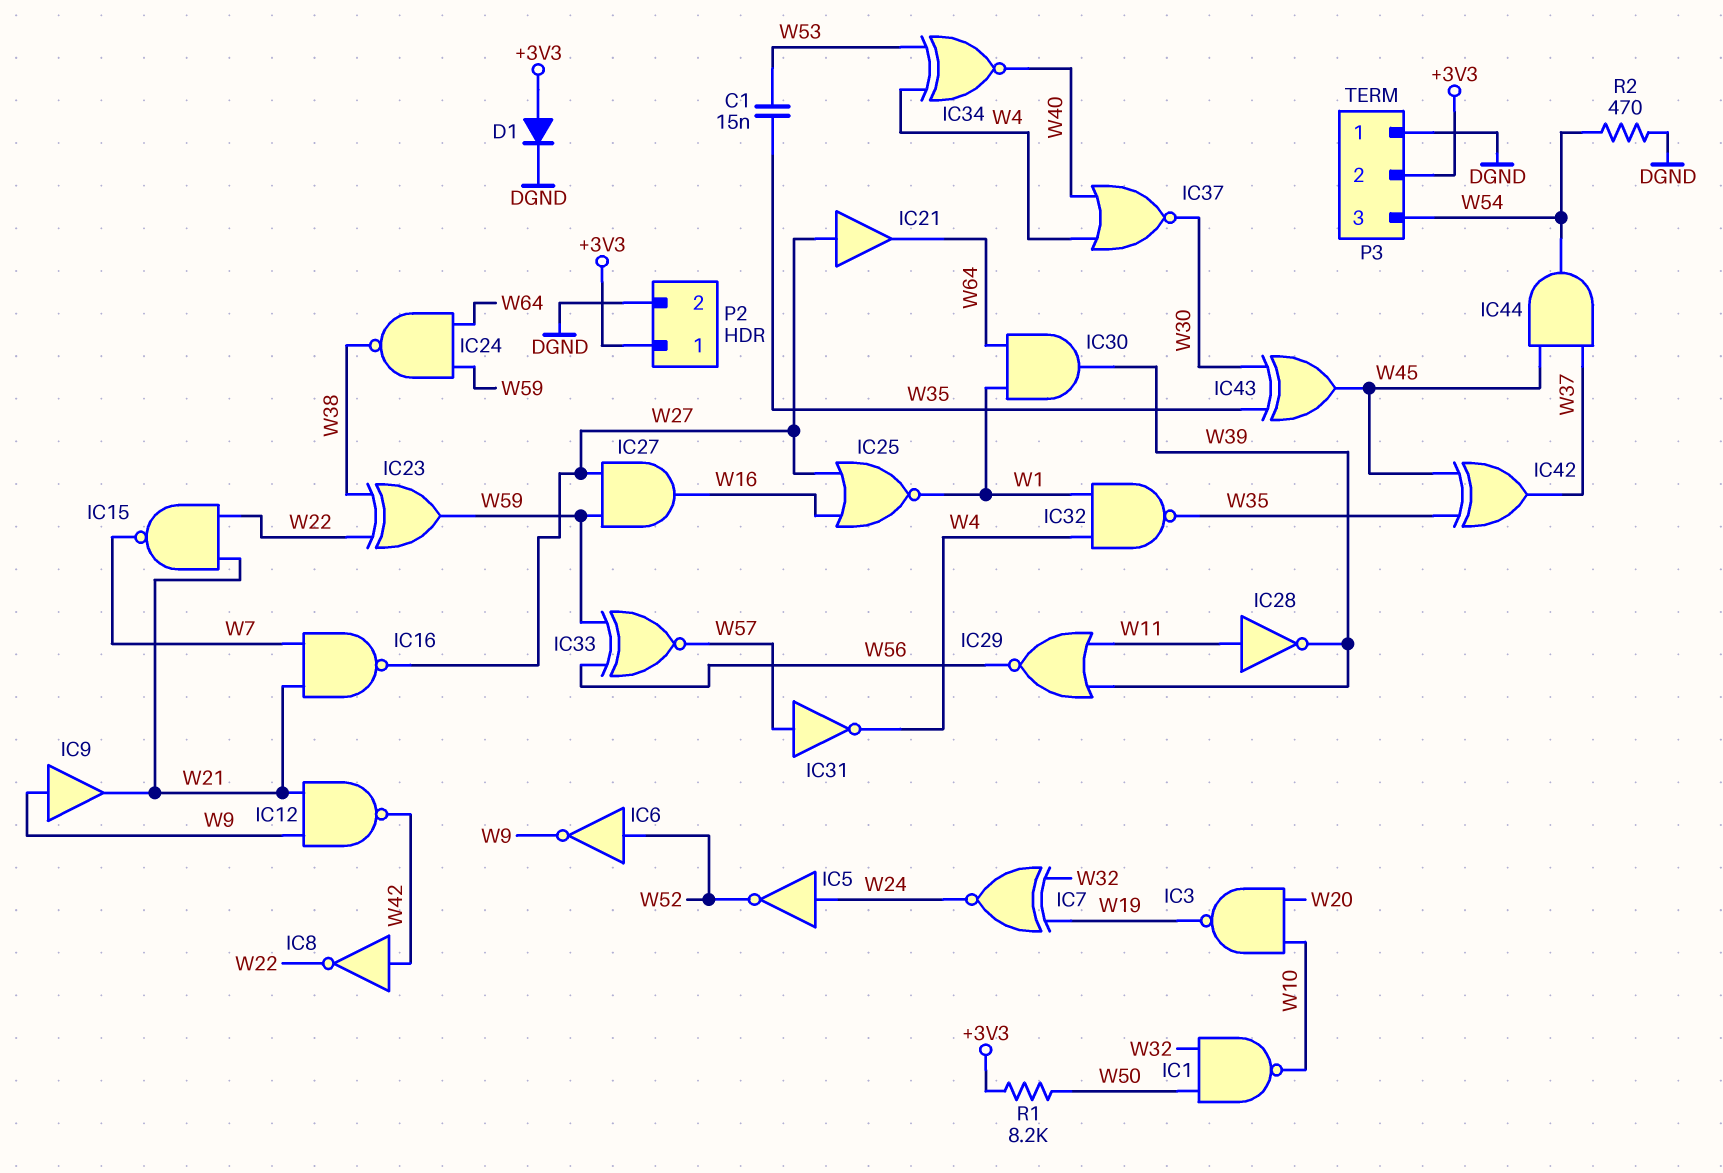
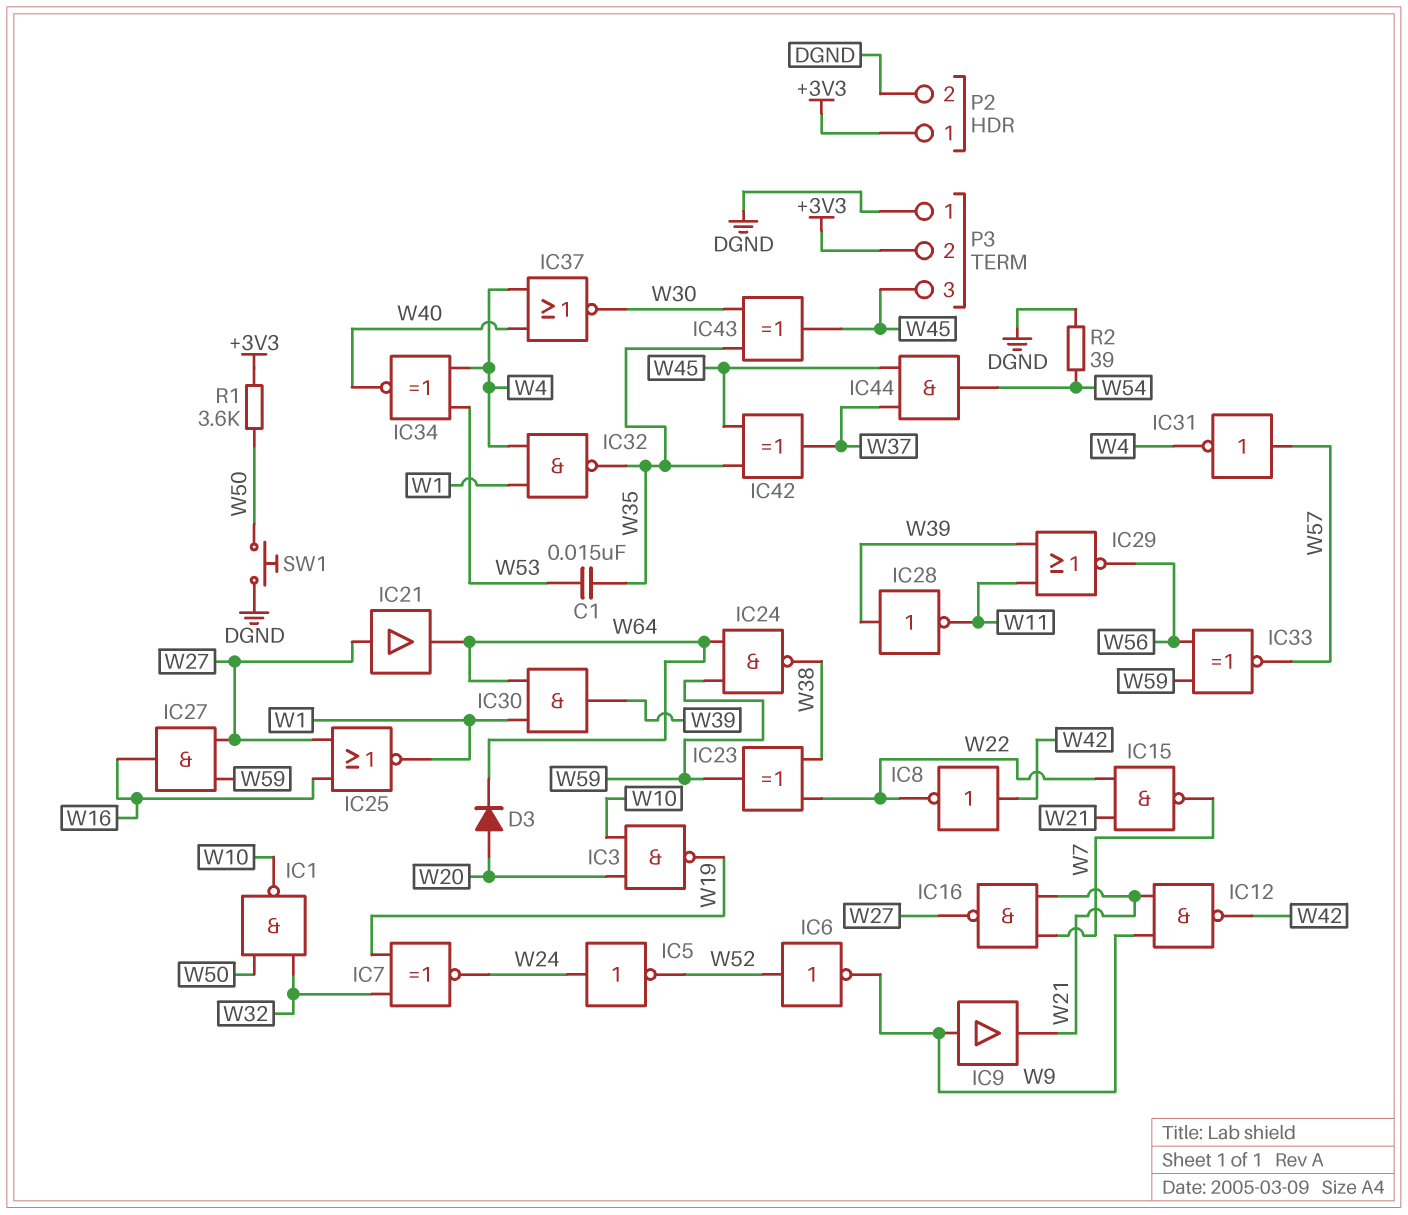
D1: diode (A +3V3, K DGND) -> none
D3: none -> diode (A W20, K W64)
IC28: NOT (in W11, out W39) -> NOT (in W39, out W11)
P3 pin 3: W54 -> W45
R1: 8.2k (+3V3, W50) -> 3.6k (+3V3, W50)
R2: 470 (DGND, W54) -> 39 (DGND, W54)
SW1: none -> button (DGND, W50)

